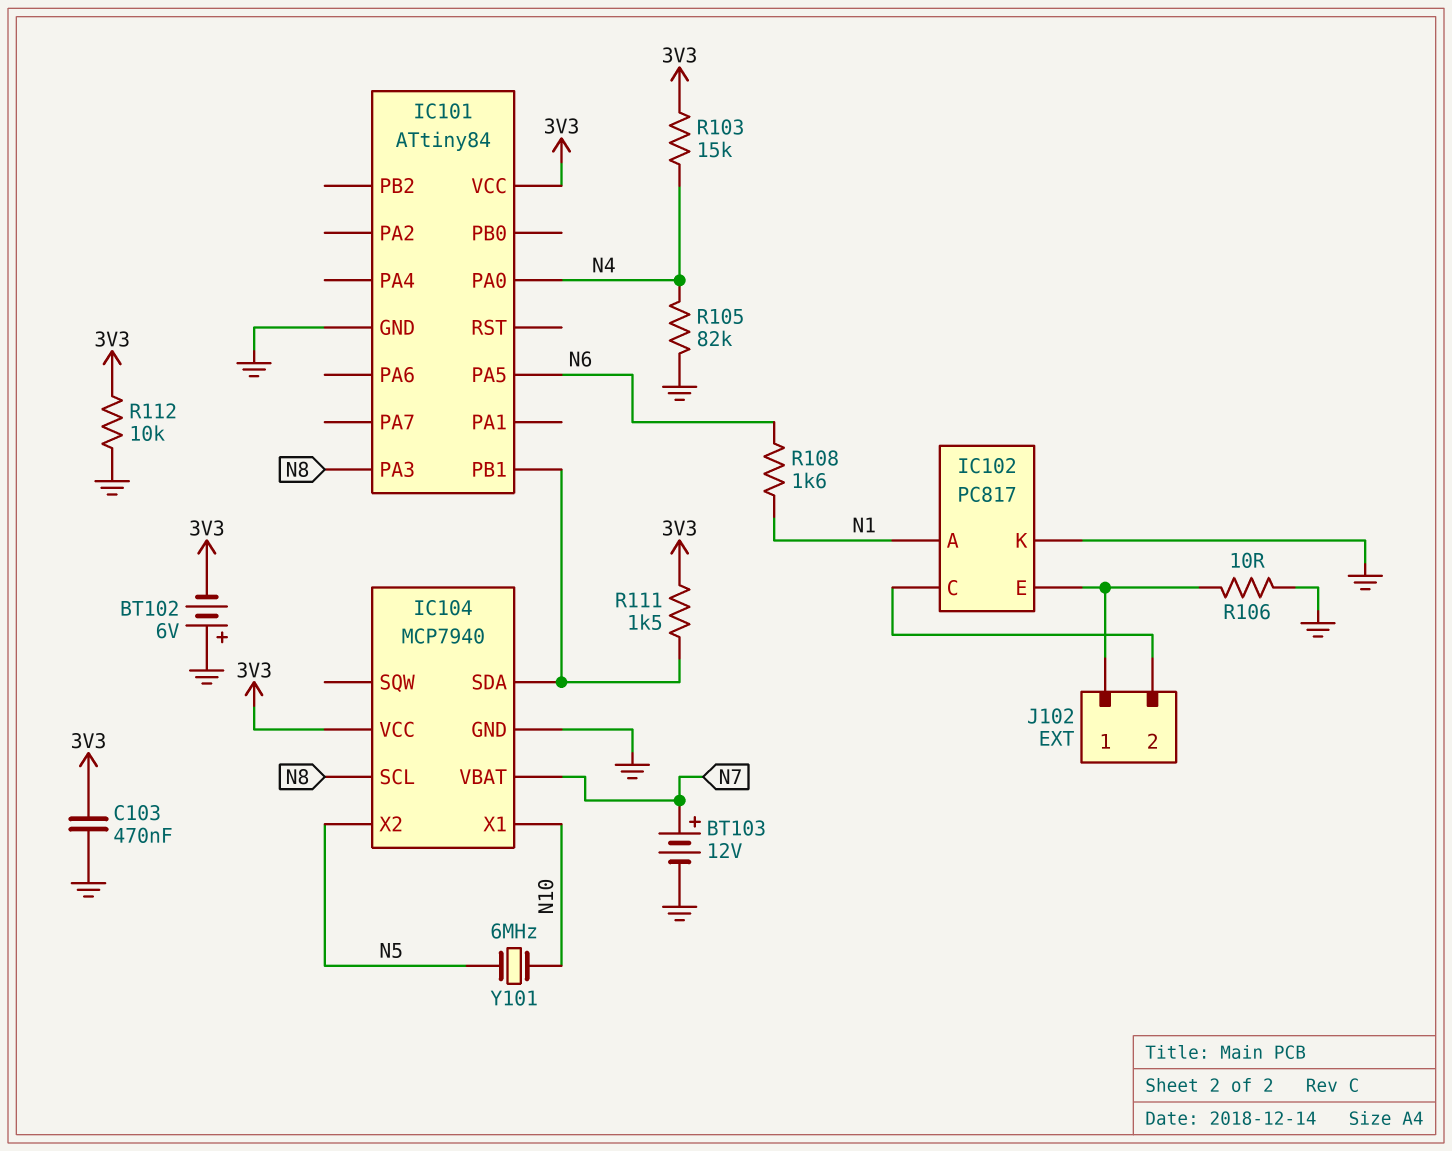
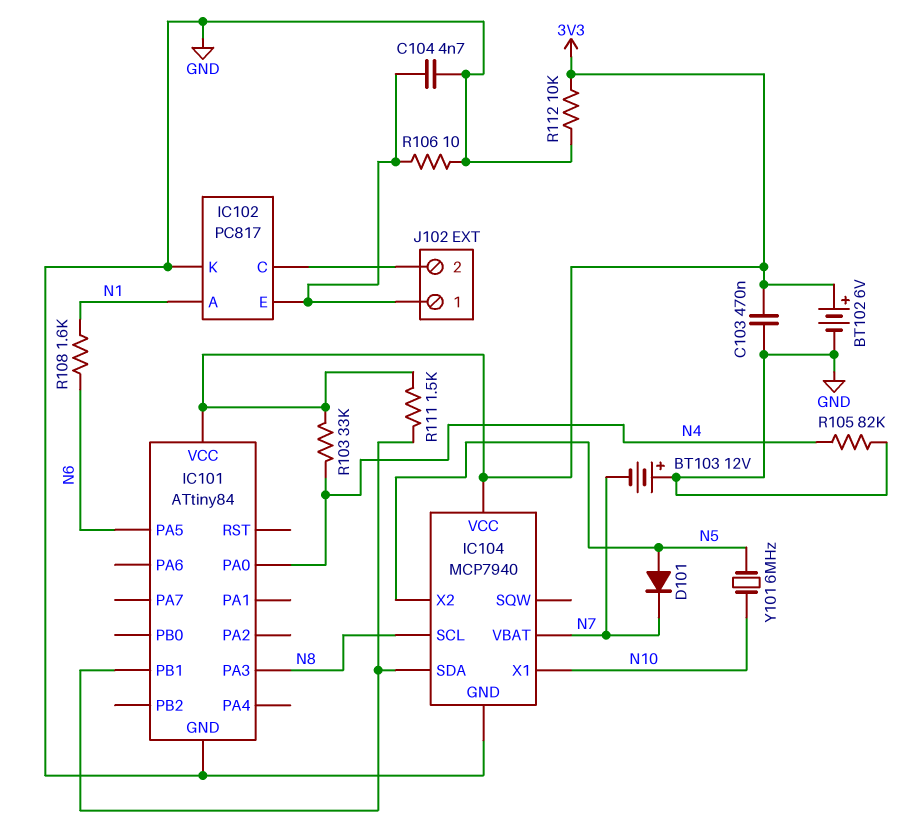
BT102: 6V (plus GND, minus 3V3) -> 6V (plus 3V3, minus GND)
BT103: 12V (plus N7, minus GND) -> 12V (plus GND, minus N7)
C104: none -> 4.7nF (GND, IC102/E)
D101: none -> diode (A N5, K N7)
R103: 15k (3V3, N4) -> 33k (3V3, N4)

